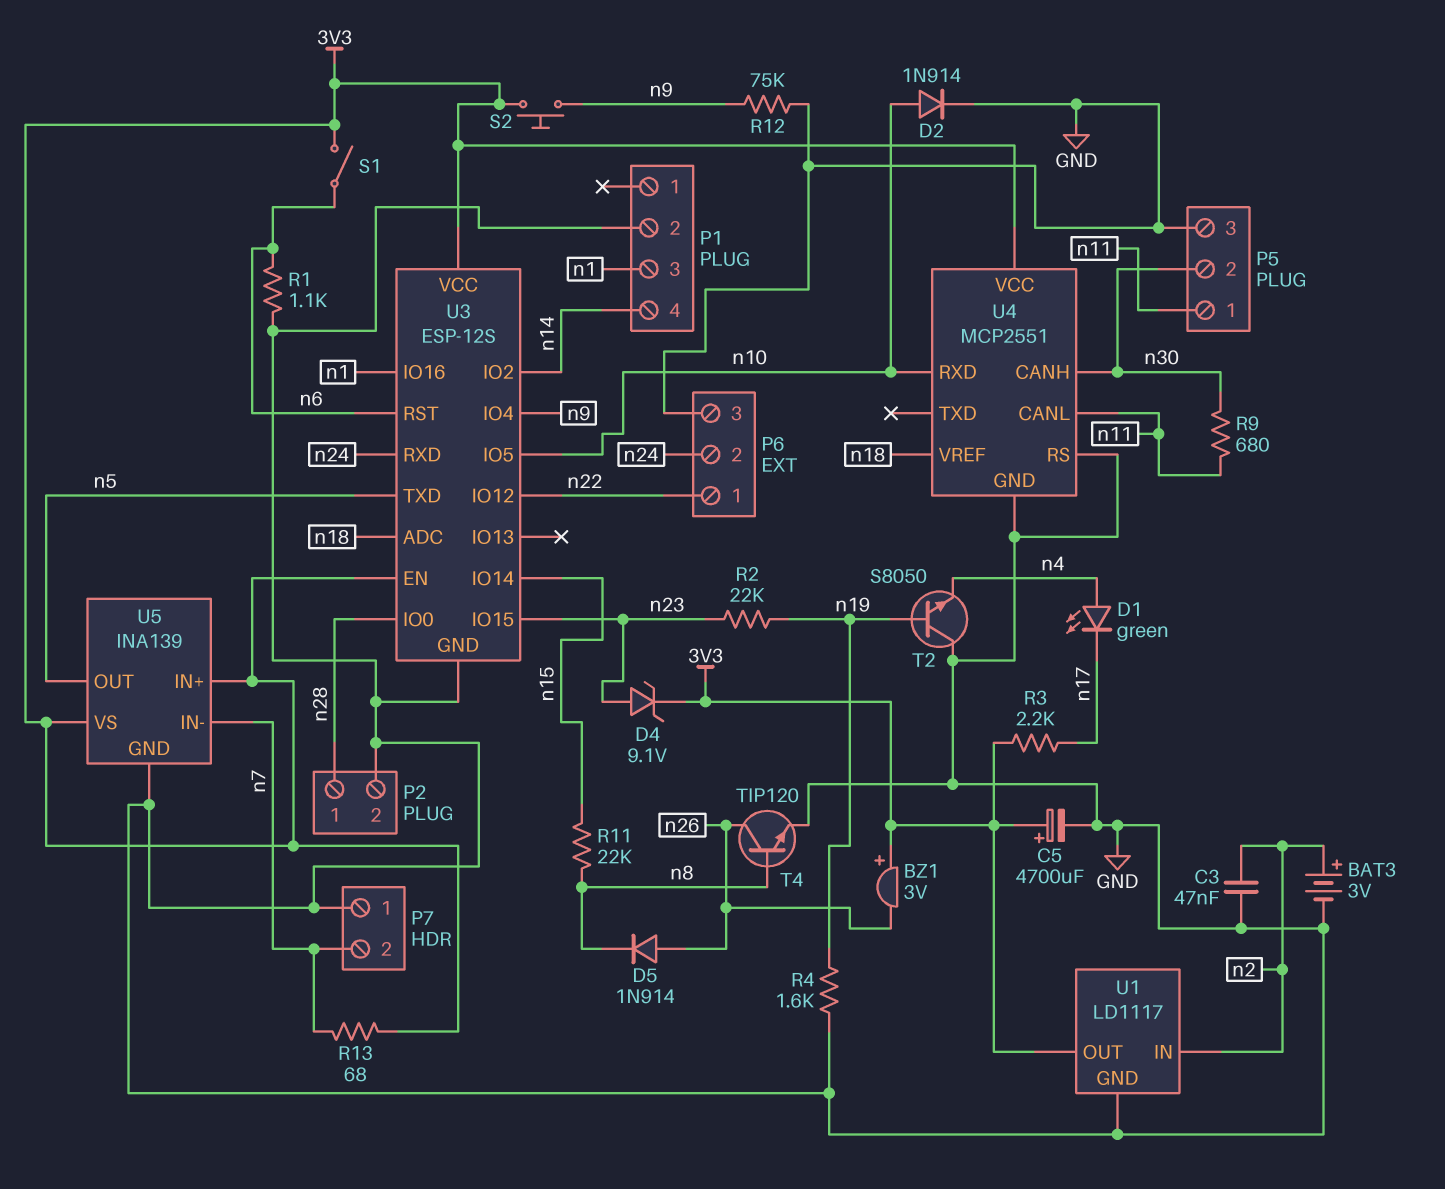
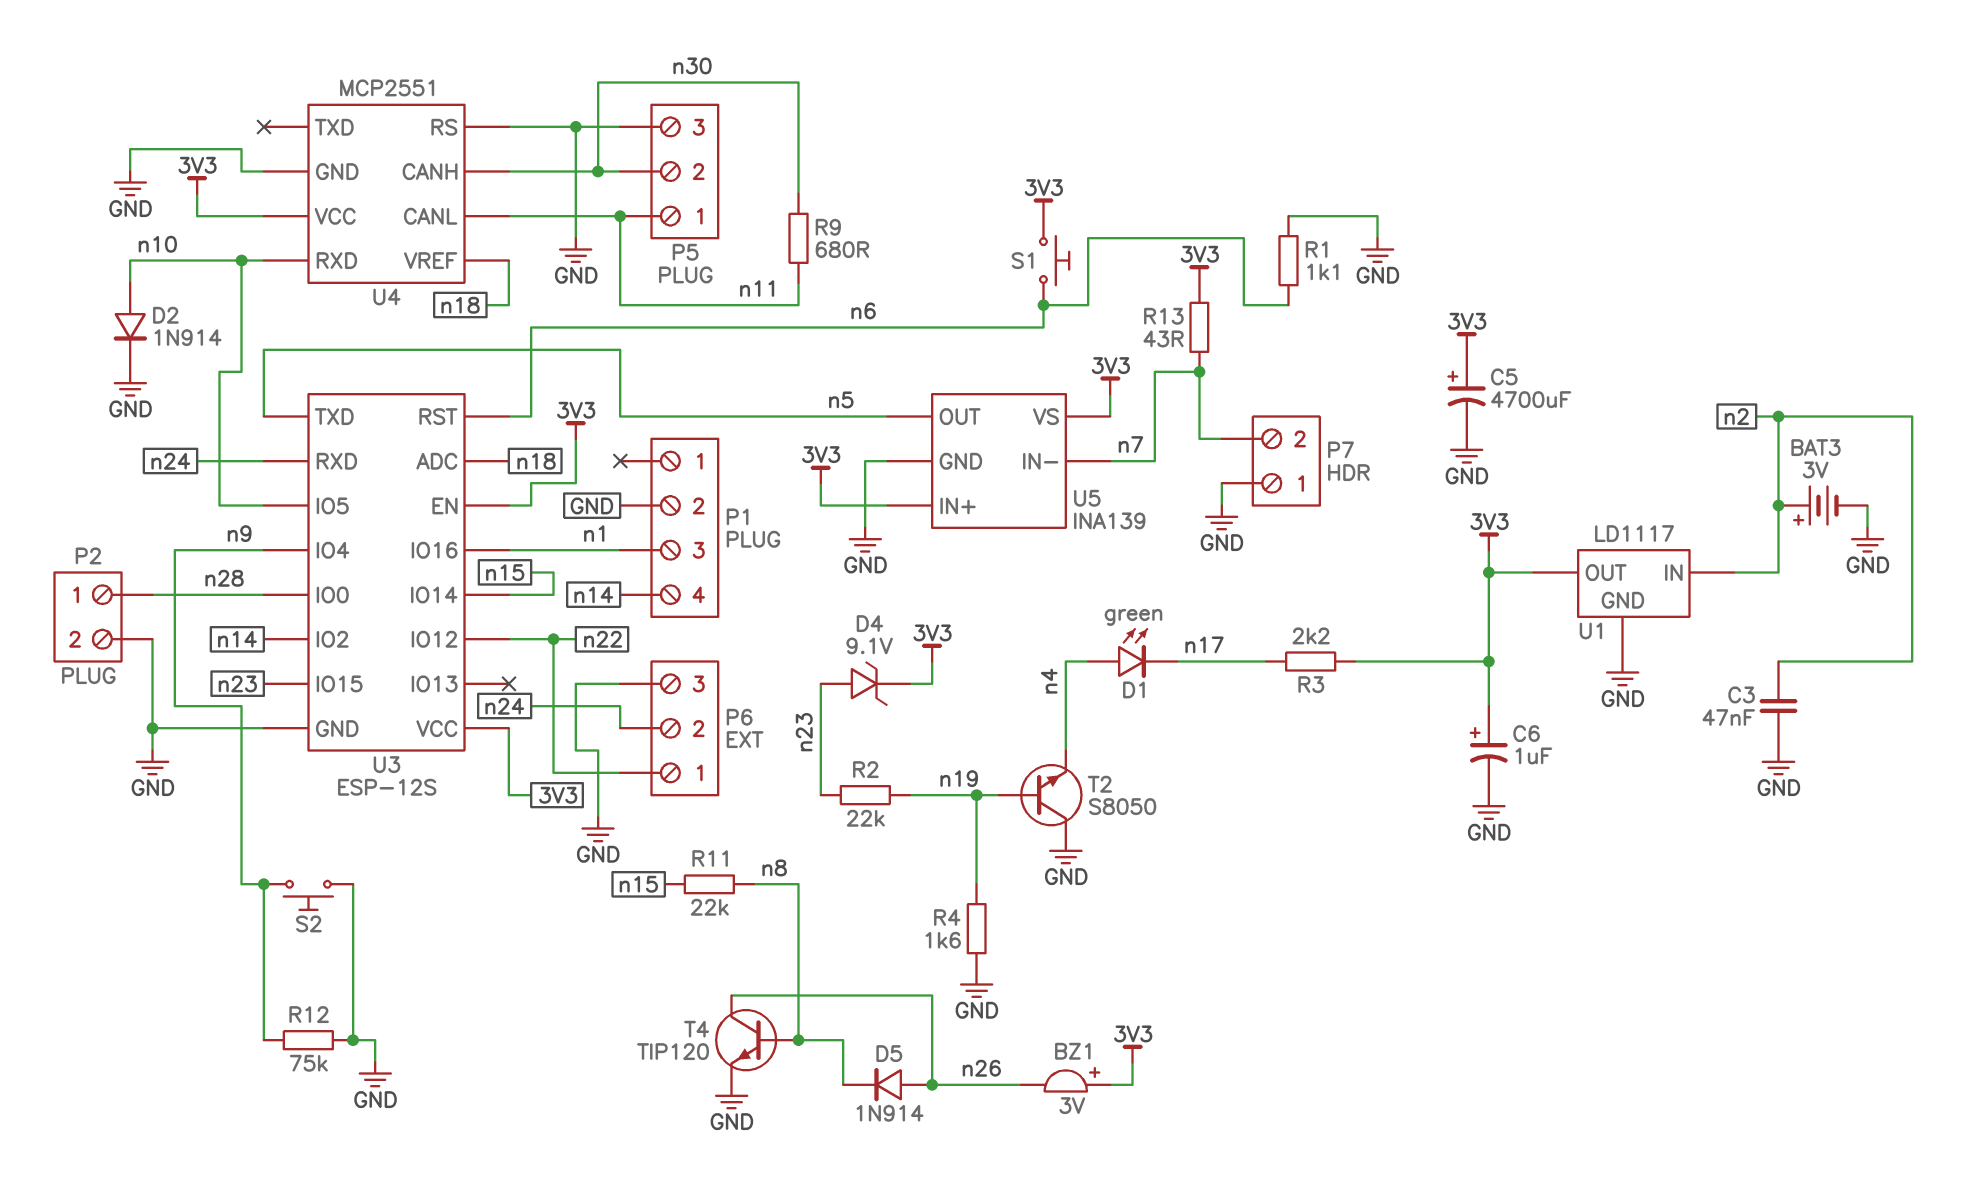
C6: none -> 1uF (plus 3V3, minus GND)
R13: 68 (3V3, n7) -> 43 (3V3, n7)
S1: switch (3V3, n6) -> button (3V3, n6)
S2: button (3V3, n9) -> button (GND, n9)

